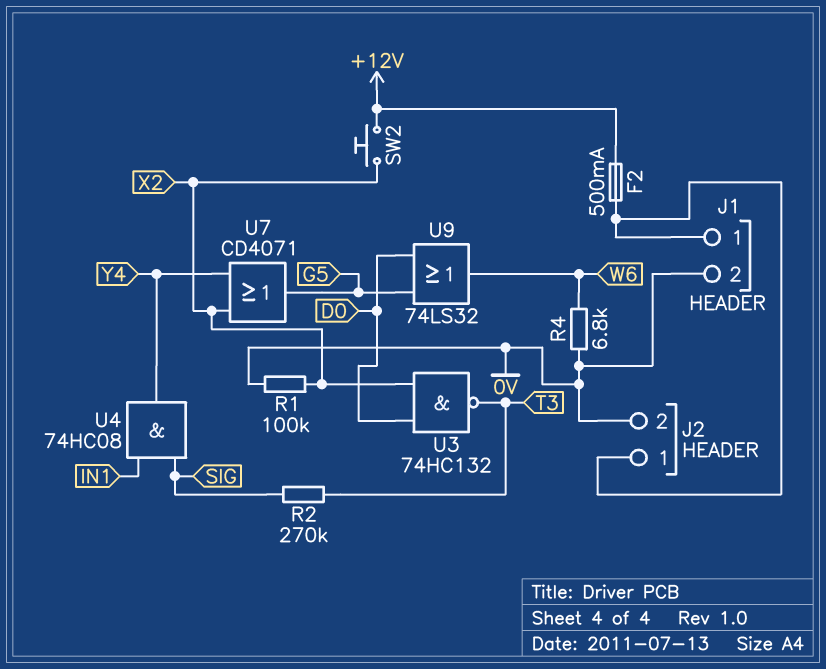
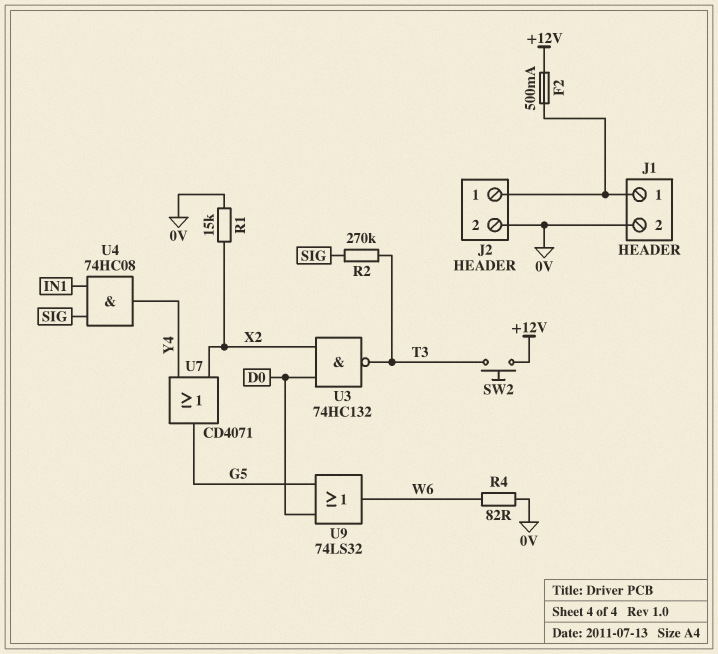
R1: 100k (0V, X2) -> 15k (0V, X2)
R4: 6.8k (0V, W6) -> 82 (0V, W6)
SW2: button (+12V, X2) -> button (+12V, T3)

